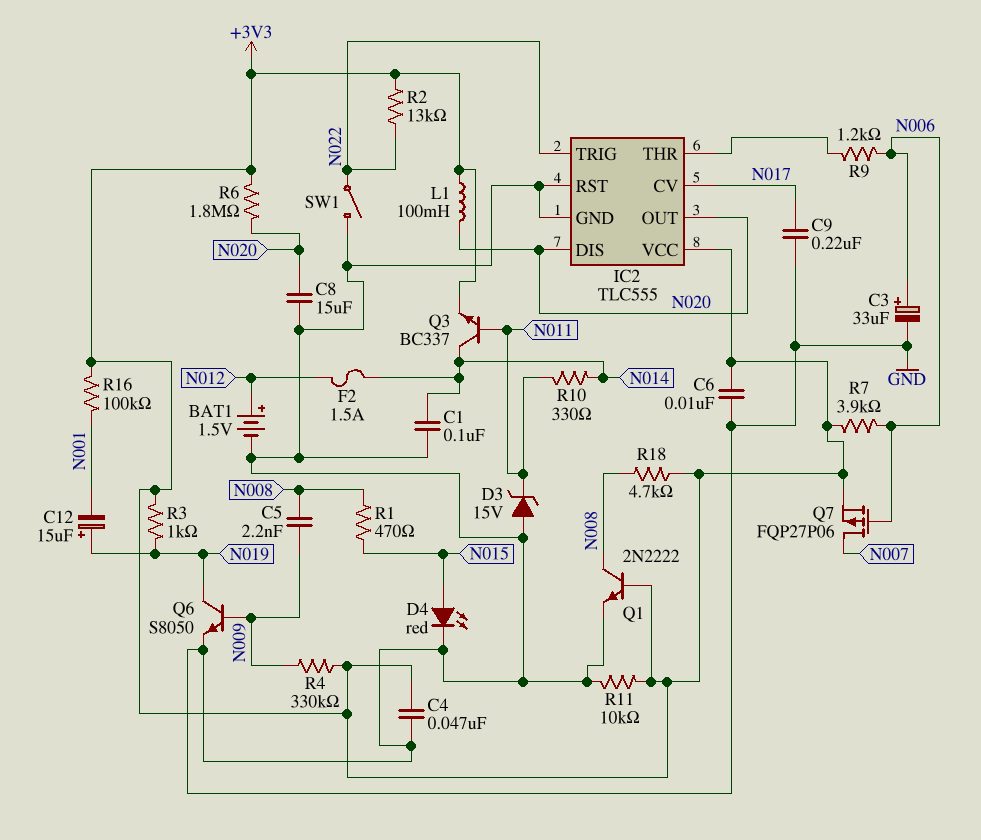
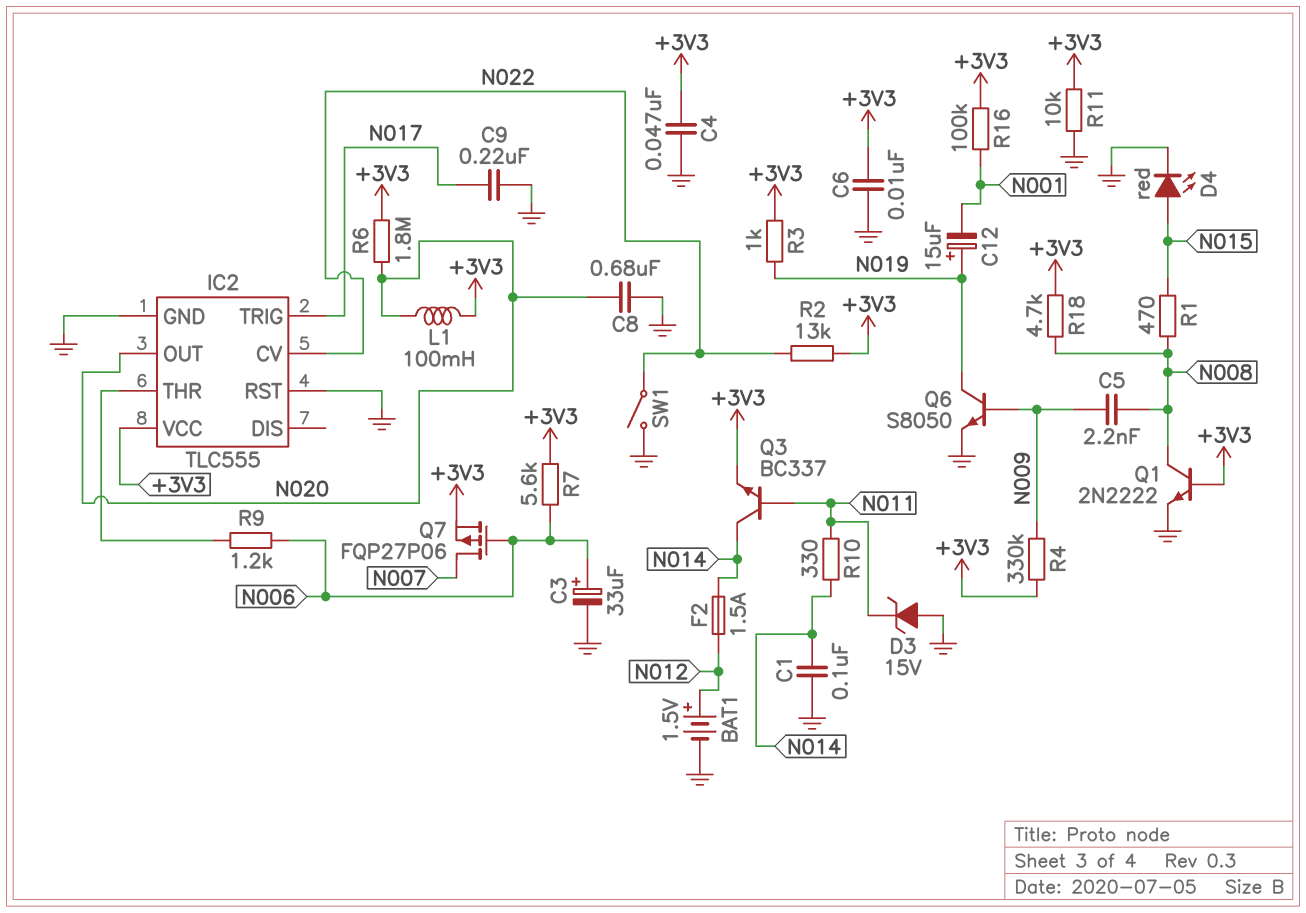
C8: 15uF (GND, N020) -> 680nF (GND, N020)
IC2 pin CV: N017 -> N022
IC2 pin DIS: N020 -> none
IC2 pin TRIG: N022 -> N017
R7: 3.9k (+3V3, N006) -> 5.6k (+3V3, N006)

